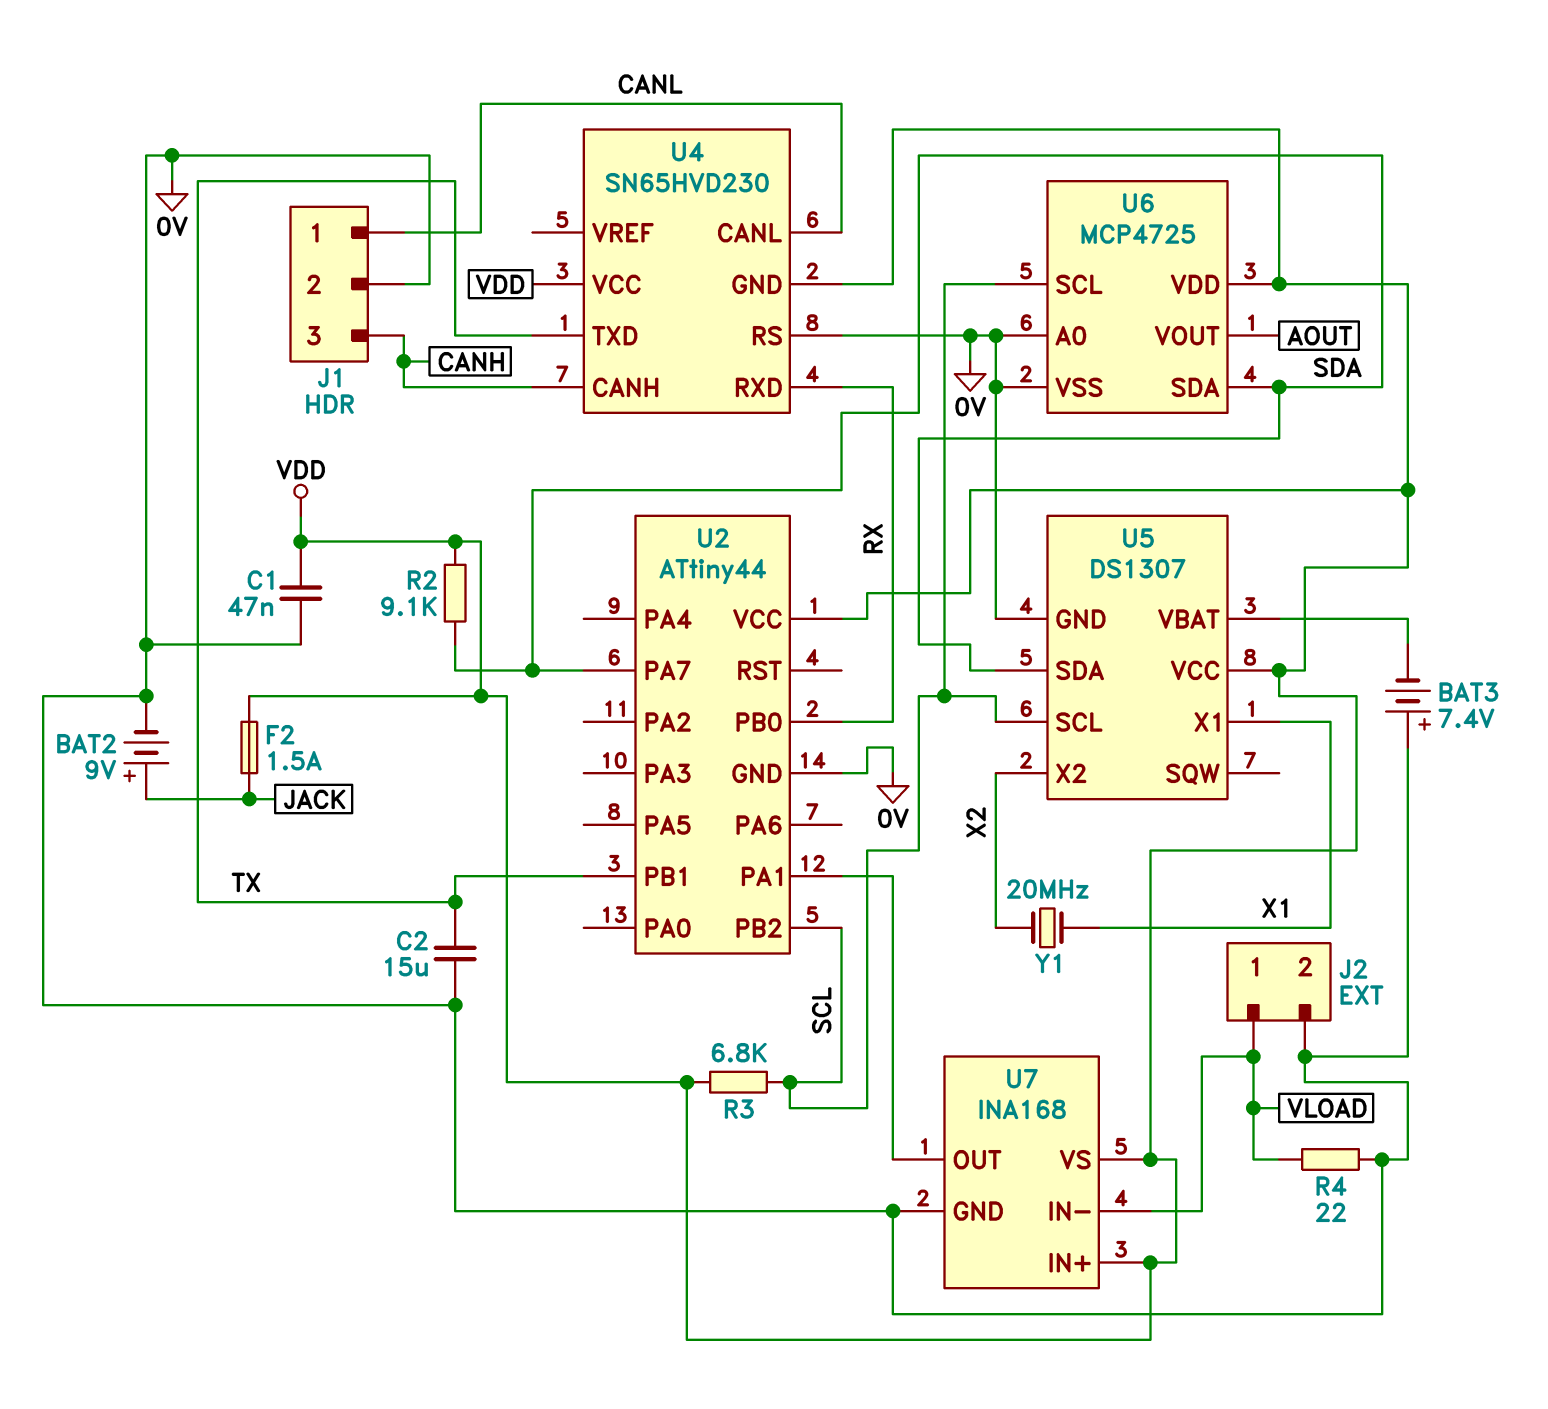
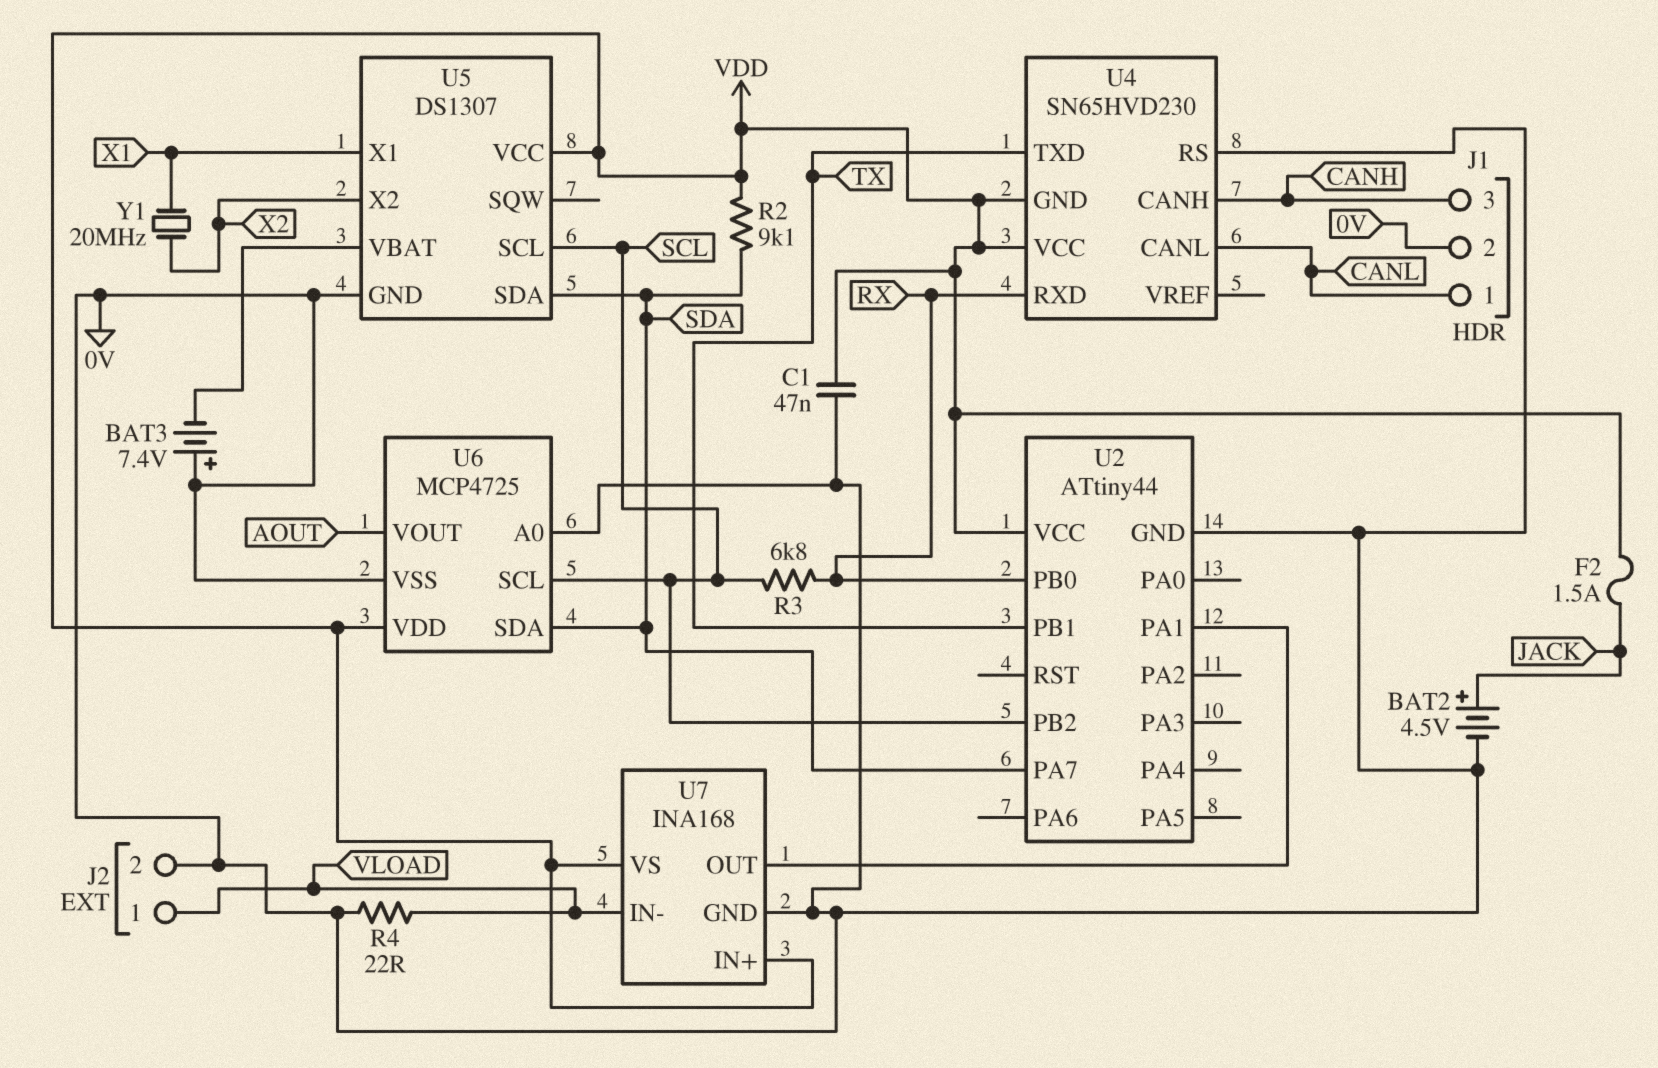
BAT2: 9V (plus JACK, minus 0V) -> 4.5V (plus JACK, minus 0V)
C2: 15uF (0V, TX) -> none
R3: 6.8k (SCL, VDD) -> 6.8k (RX, SCL)

